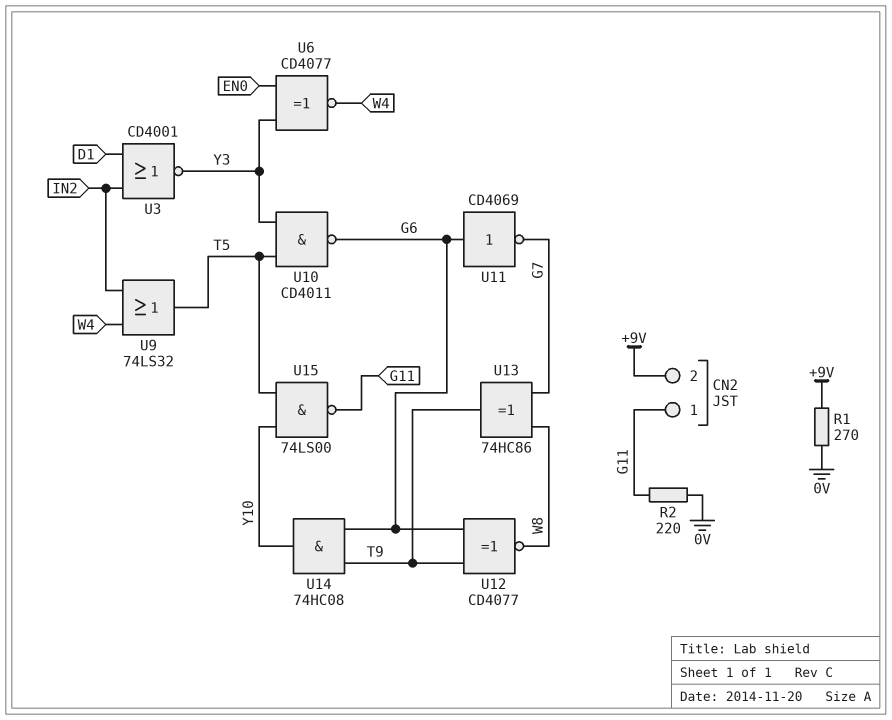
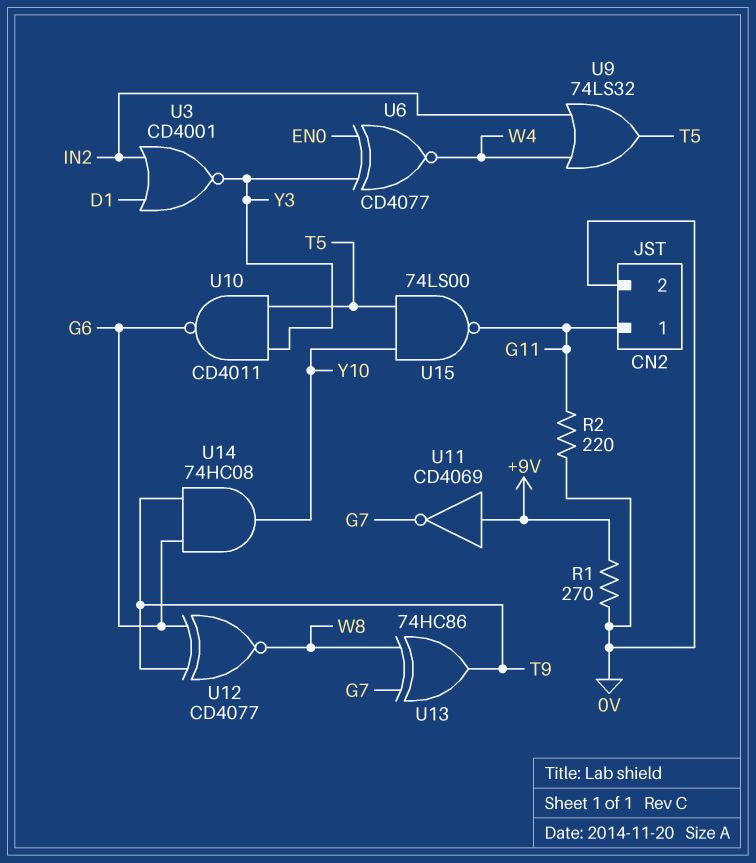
CN2 pin 2: +9V -> 0V
U11: NOT CD4069 (in G6, out G7) -> NOT CD4069 (in +9V, out G7)

